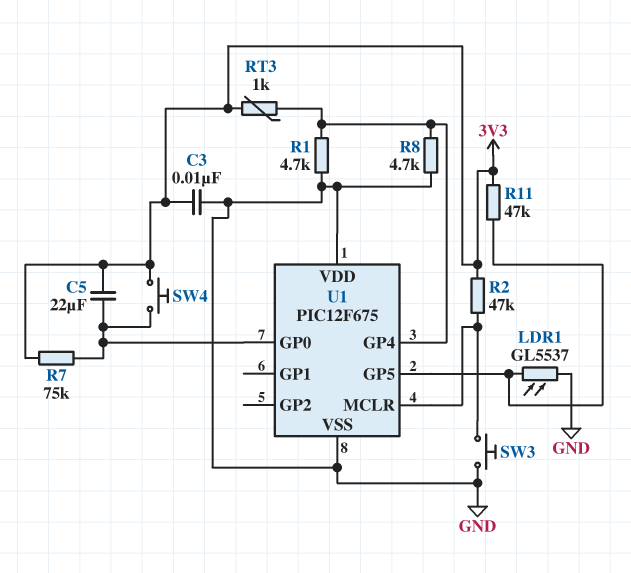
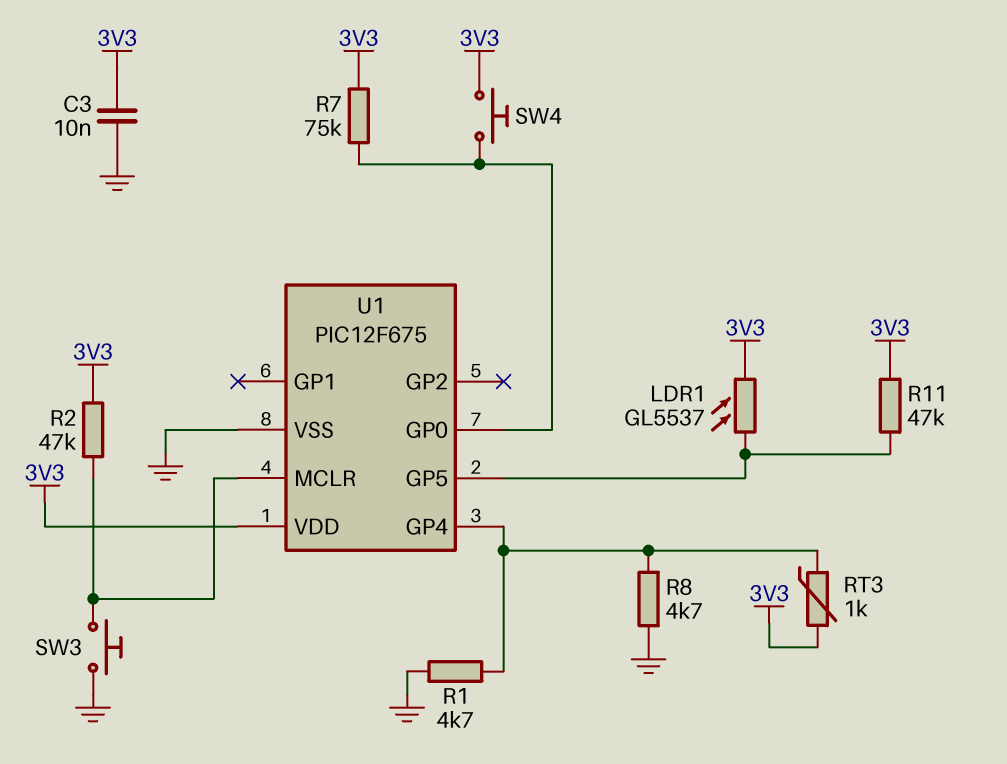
C5: 22uF (3V3, U1/GP0) -> none
LDR1: GL5537 (GND, U1/GP5) -> GL5537 (3V3, U1/GP5)
U1 pin VDD: GND -> 3V3

